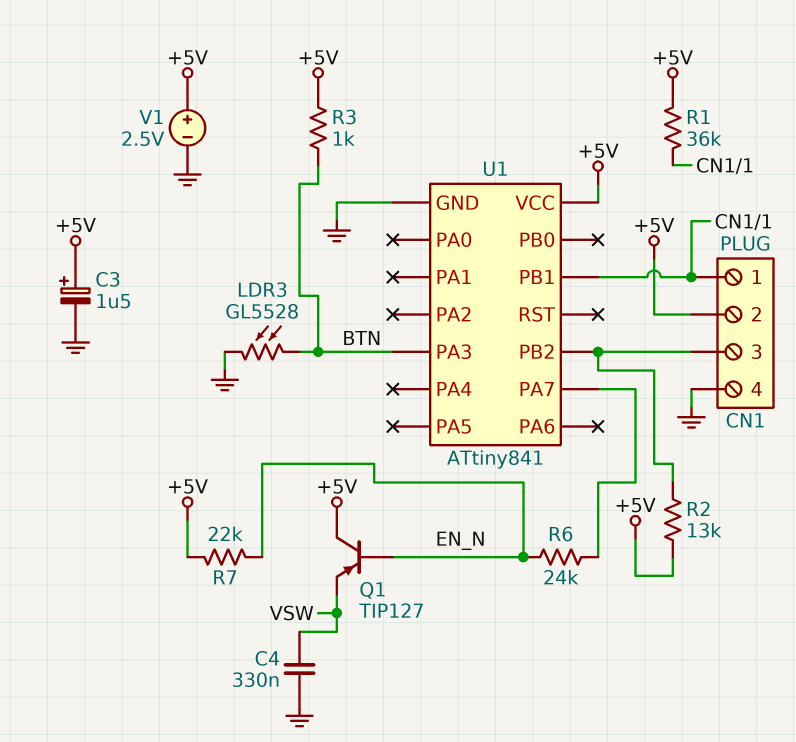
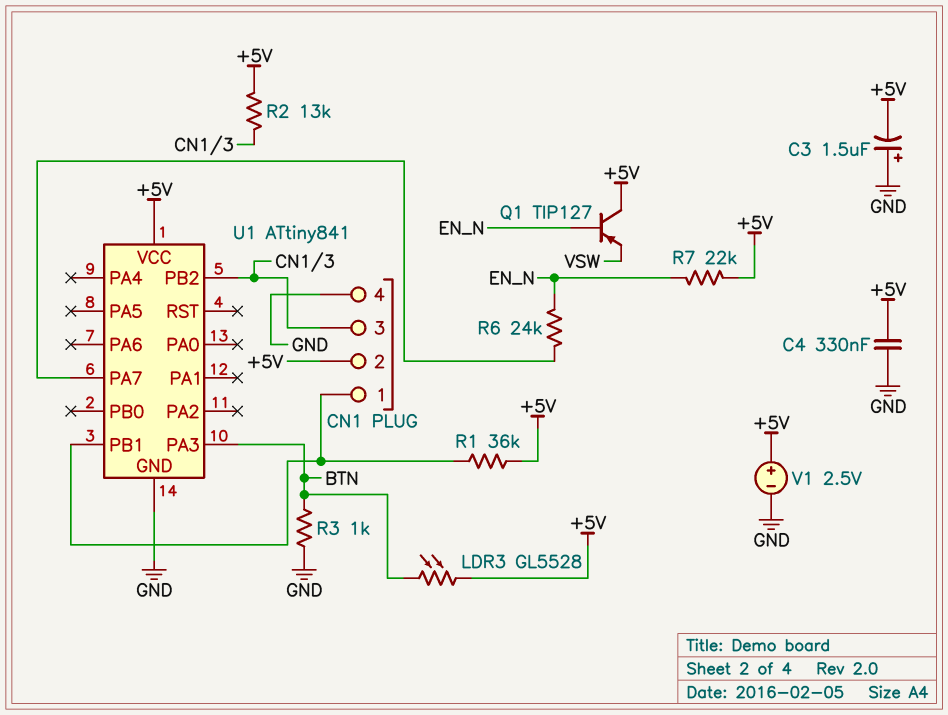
C3: 1.5uF (plus +5V, minus GND) -> 1.5uF (plus GND, minus +5V)
C4: 330nF (GND, VSW) -> 330nF (+5V, GND)
LDR3: GL5528 (BTN, GND) -> GL5528 (+5V, BTN)
R3: 1k (+5V, BTN) -> 1k (BTN, GND)

